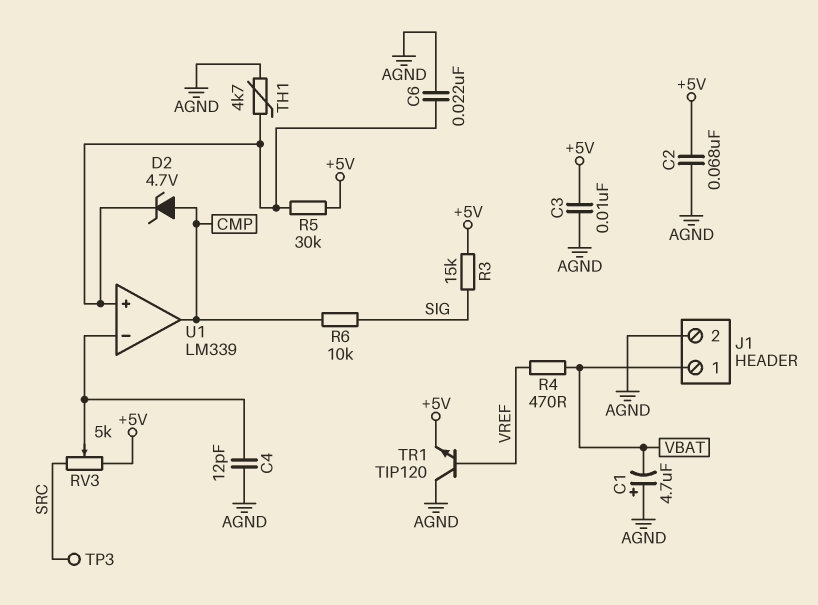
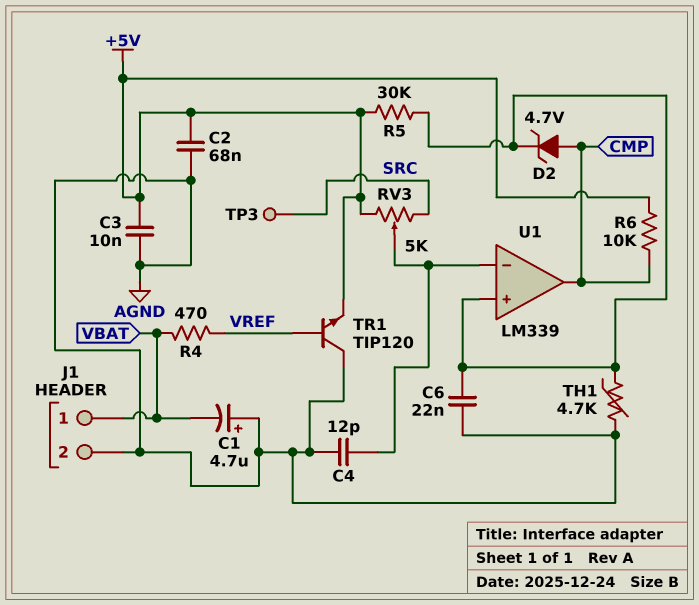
R3: 15k (+5V, SIG) -> none
R6: 10k (CMP, SIG) -> 10k (+5V, CMP)

